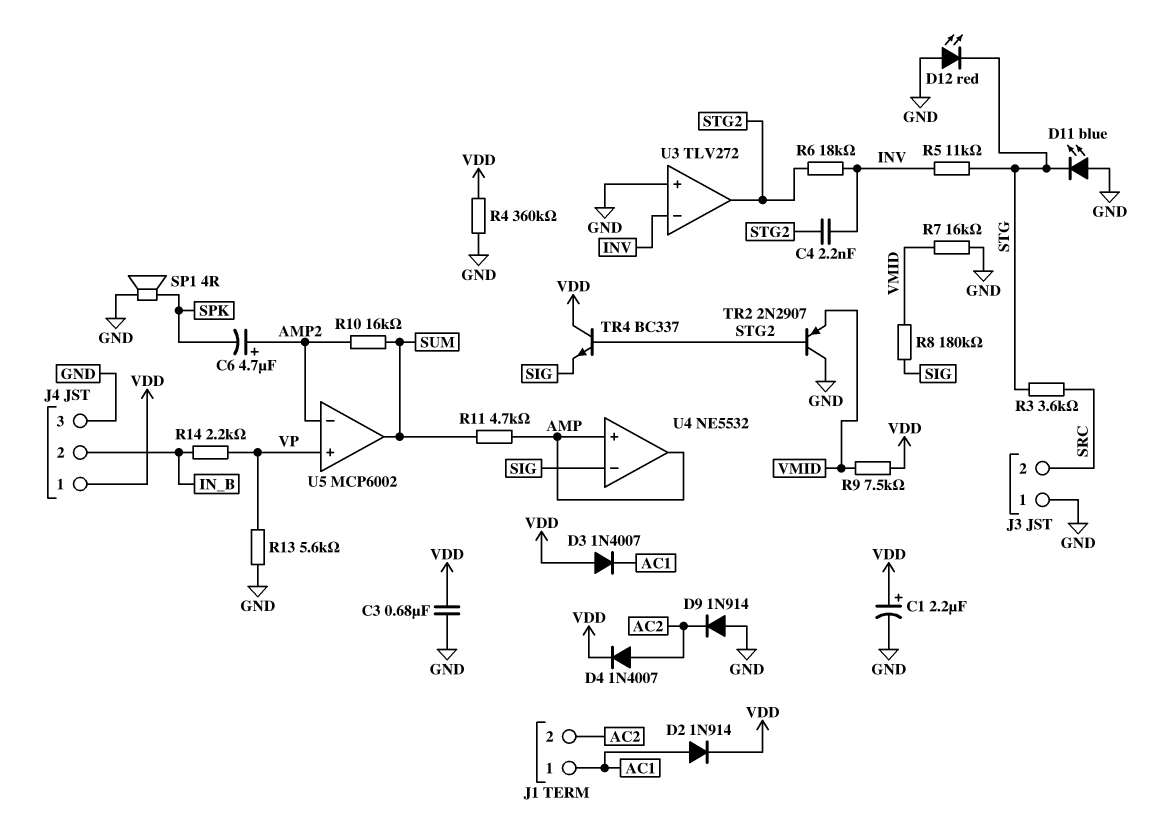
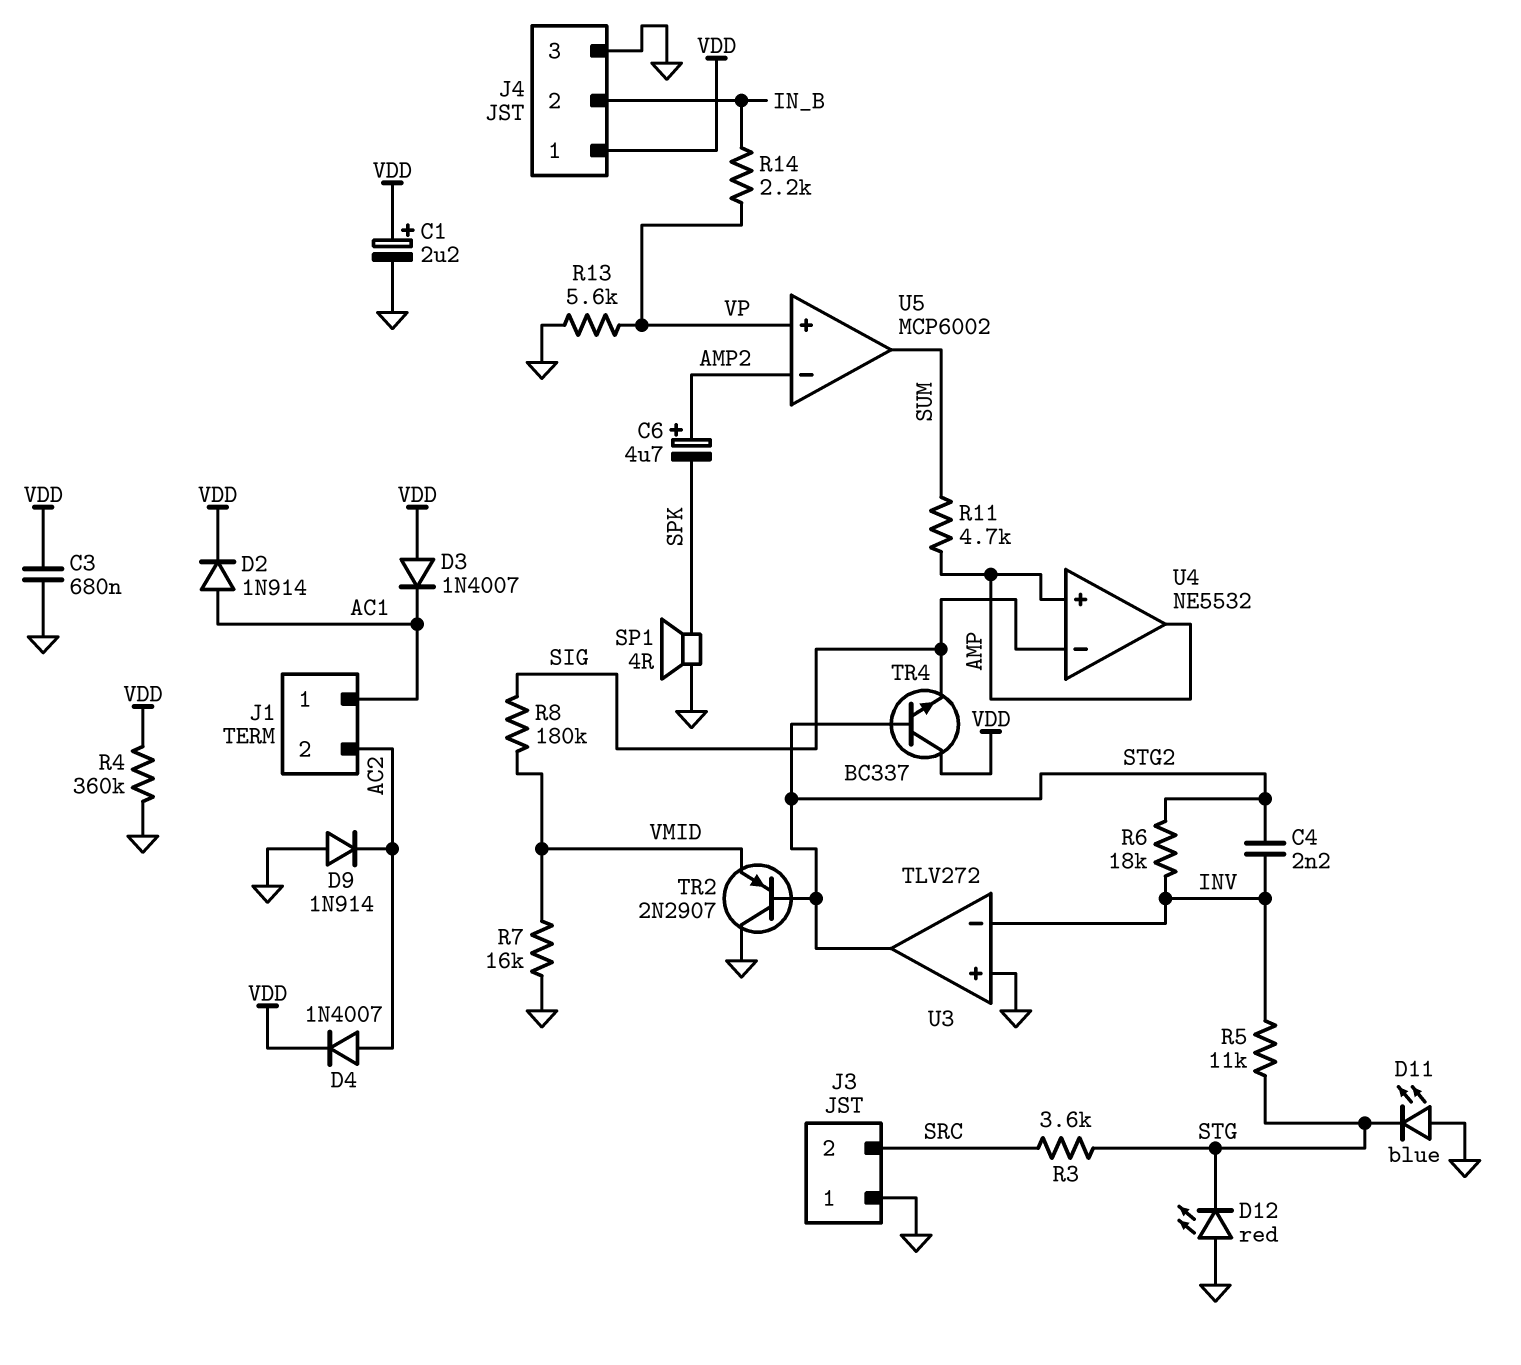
R9: 7.5k (VDD, VMID) -> none
R10: 16k (AMP2, SUM) -> none

